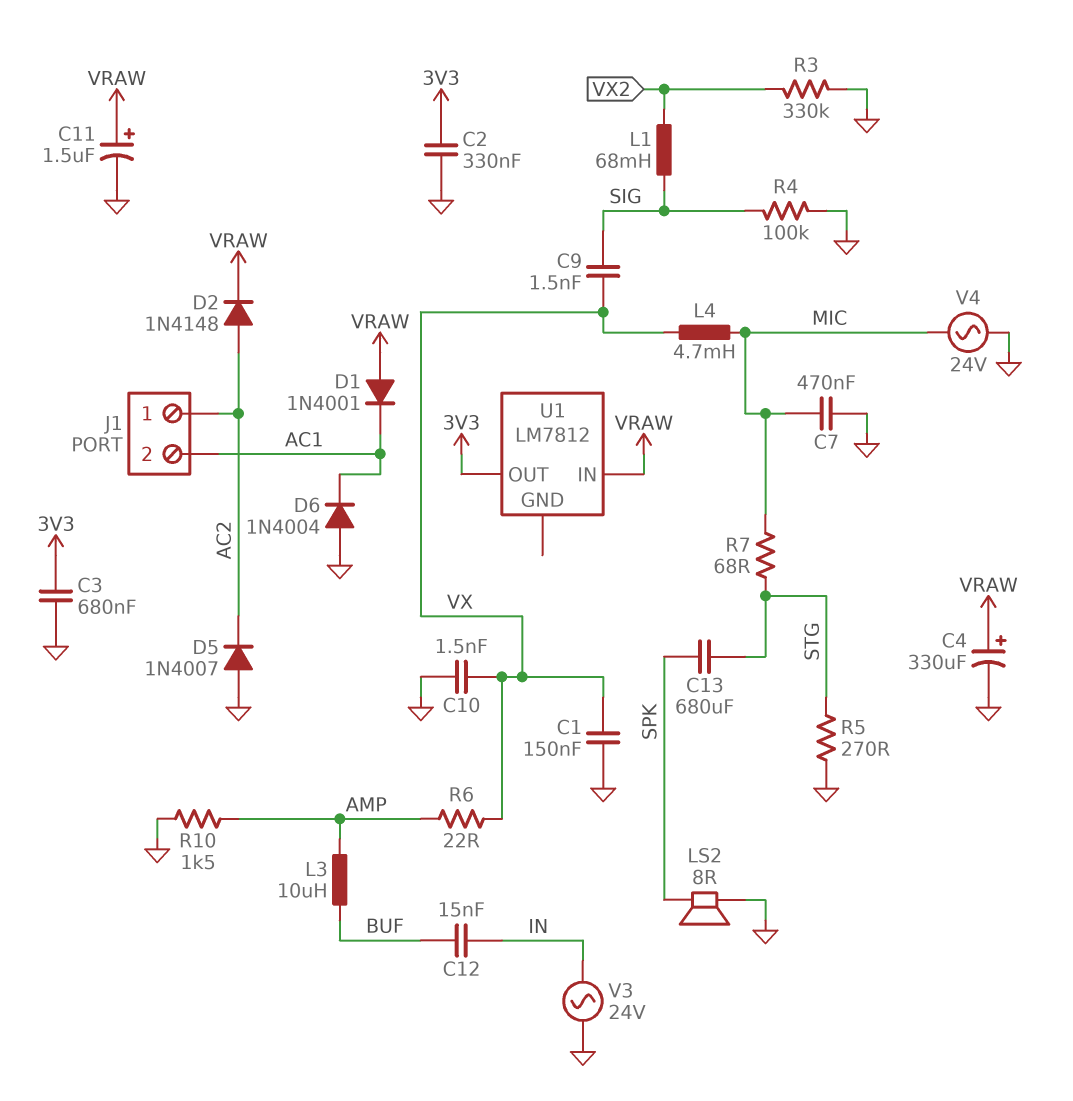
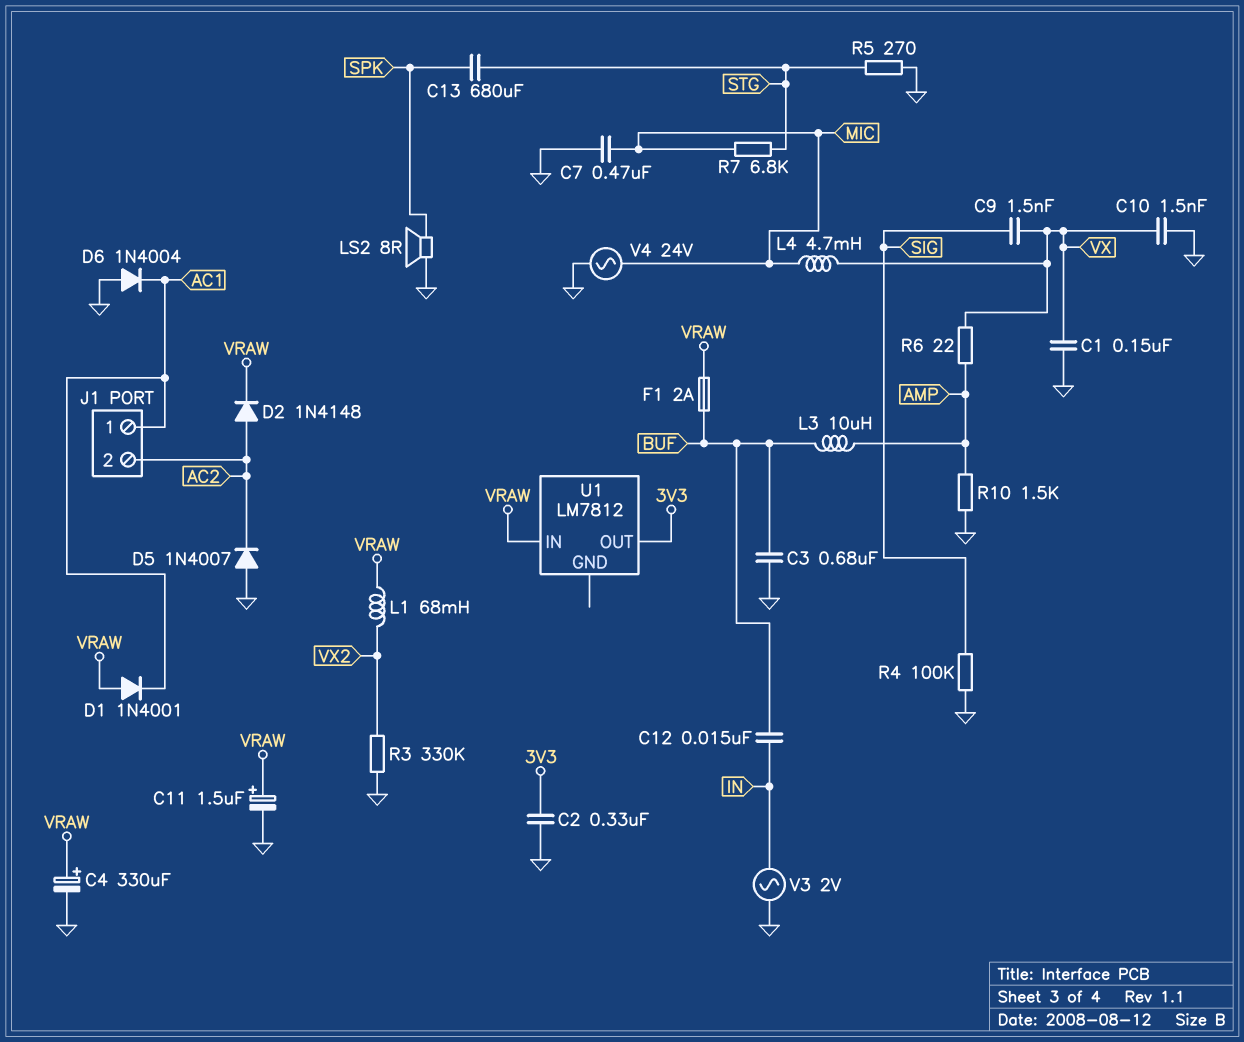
C3: 680nF (3V3, GND) -> 680nF (BUF, GND)
F1: none -> 2A (BUF, VRAW)
J1 pin 1: AC2 -> AC1
J1 pin 2: AC1 -> AC2
L1: 68mH (SIG, VX2) -> 68mH (VRAW, VX2)
R7: 68 (MIC, STG) -> 6.8k (MIC, STG)
V3: AC 24V (GND, IN) -> AC 2V (GND, IN)

